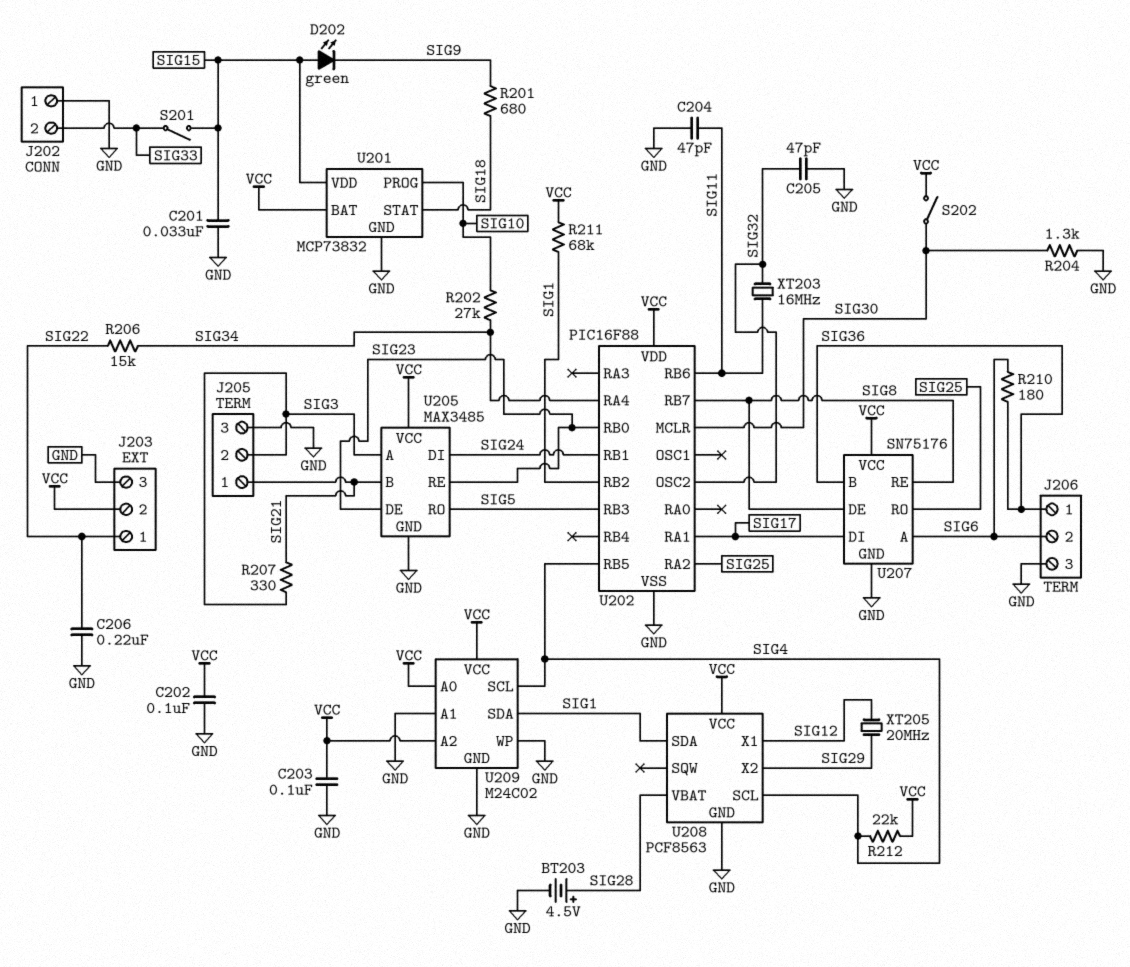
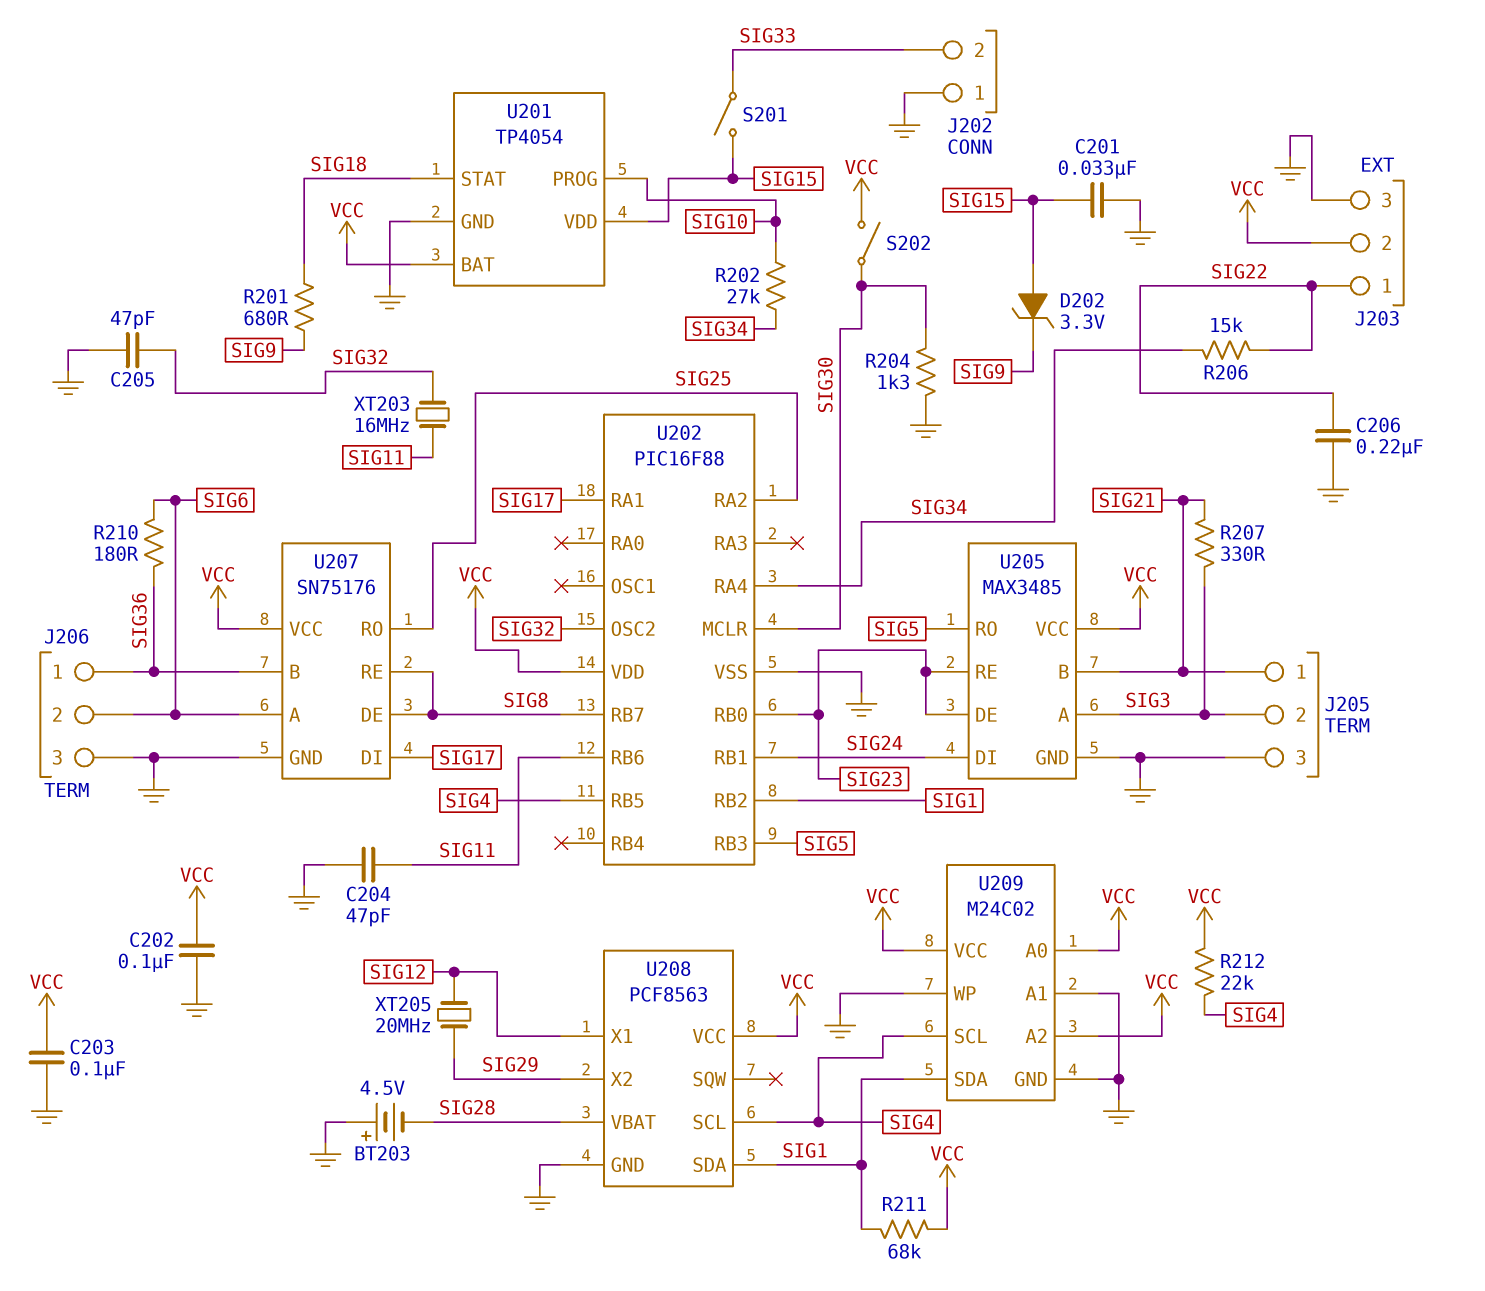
BT203: 4.5V (plus SIG28, minus GND) -> 4.5V (plus GND, minus SIG28)
D202: LED green (A SIG15, K SIG9) -> zener 3.3V (A SIG15, K SIG9)
U201: MCP73832 -> TP4054

